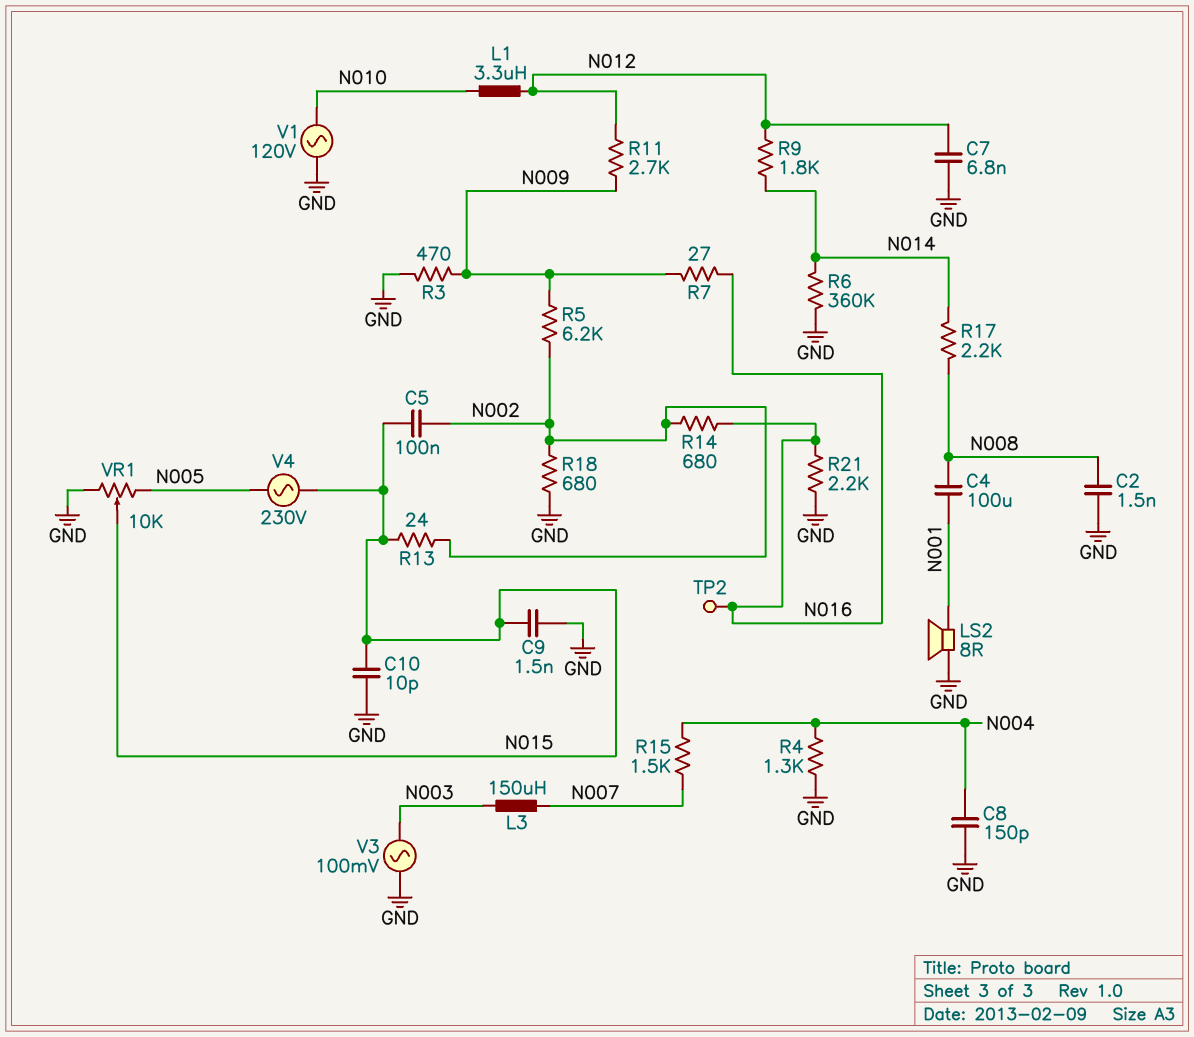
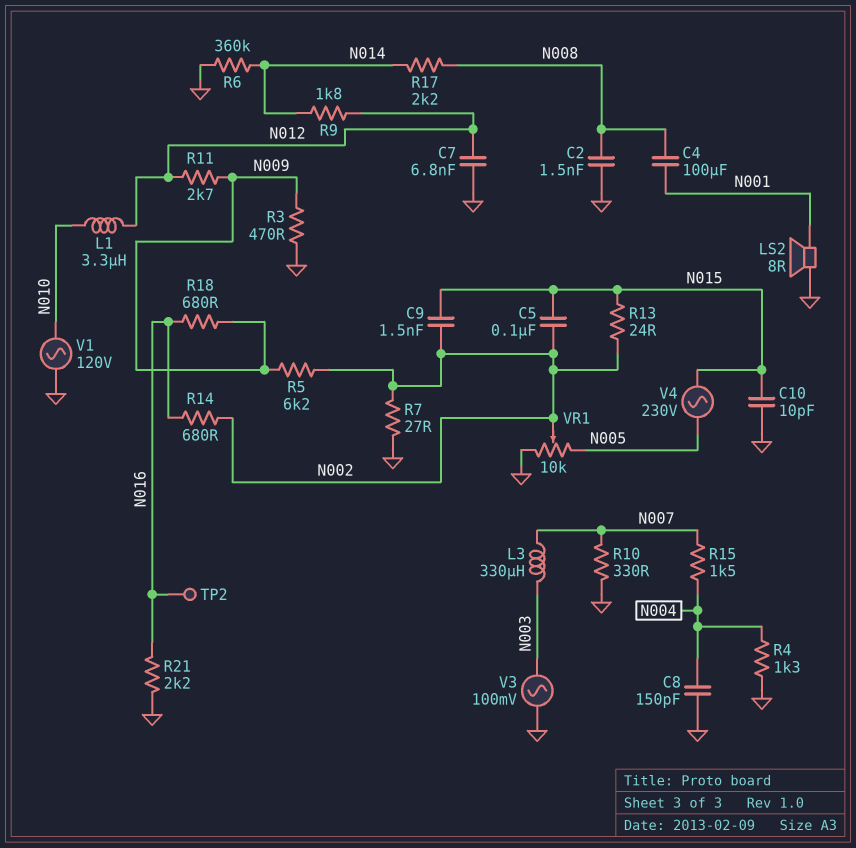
C9: 1.5nF (GND, N015) -> 1.5nF (N002, N015)
L3: 150uH (N003, N007) -> 330uH (N003, N007)
R7: 27 (N009, N016) -> 27 (GND, N002)
R10: none -> 330 (GND, N007)
R18: 680 (GND, N002) -> 680 (N009, N016)
VR1: 10k (GND, N005, wiper N015) -> 10k (GND, N005, wiper N002)

